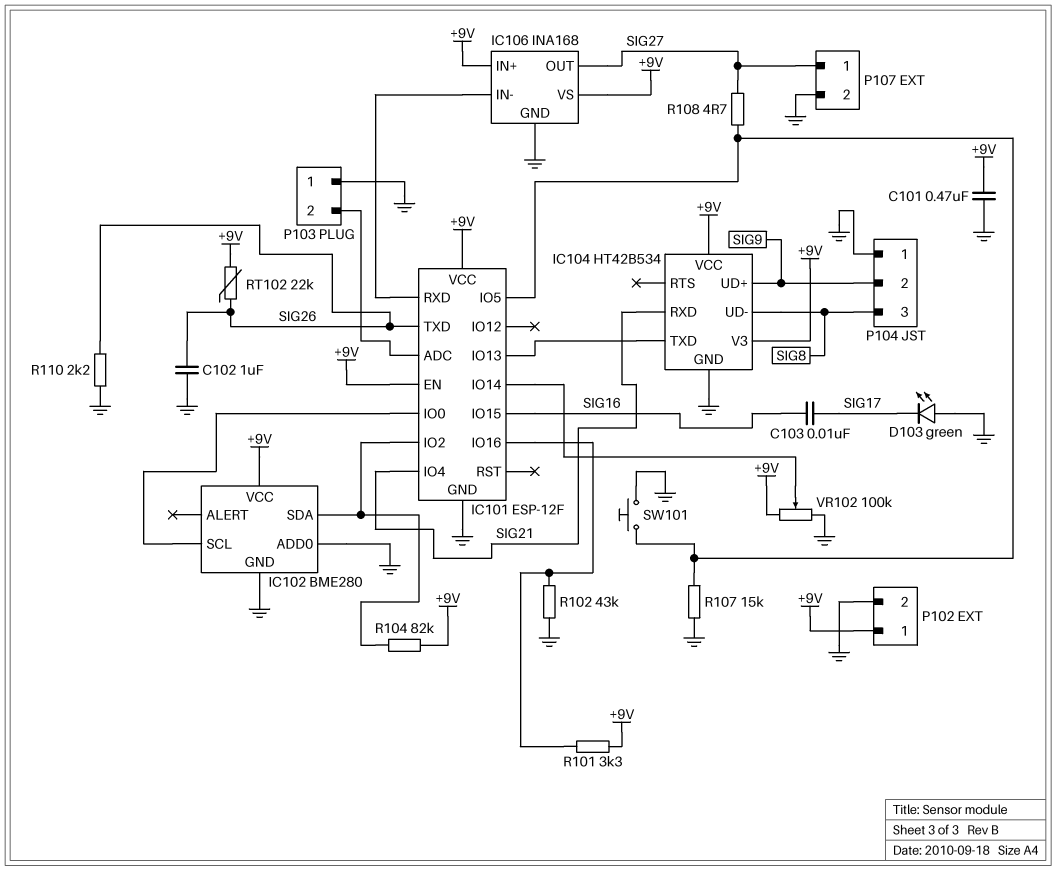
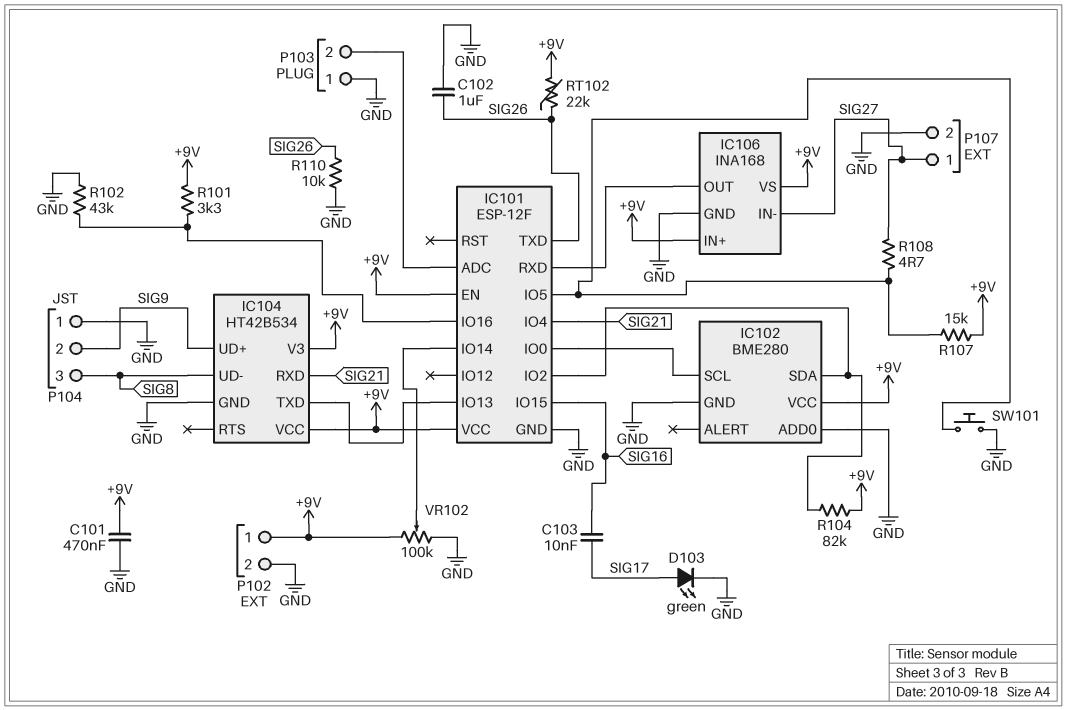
D103: LED green (A GND, K SIG17) -> LED green (A SIG17, K GND)
IC106 pin IN-: IC101/RXD -> SIG27
IC106 pin OUT: SIG27 -> IC101/RXD
R107: 15k (GND, IC101/IO5) -> 15k (+9V, IC101/IO5)
R110: 2.2k (GND, SIG26) -> 10k (GND, SIG26)

